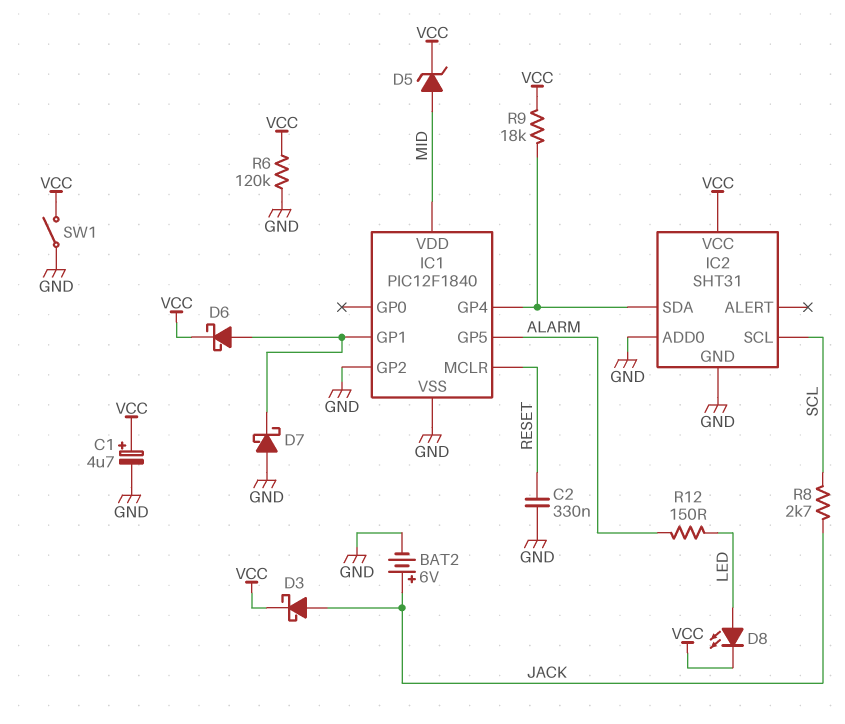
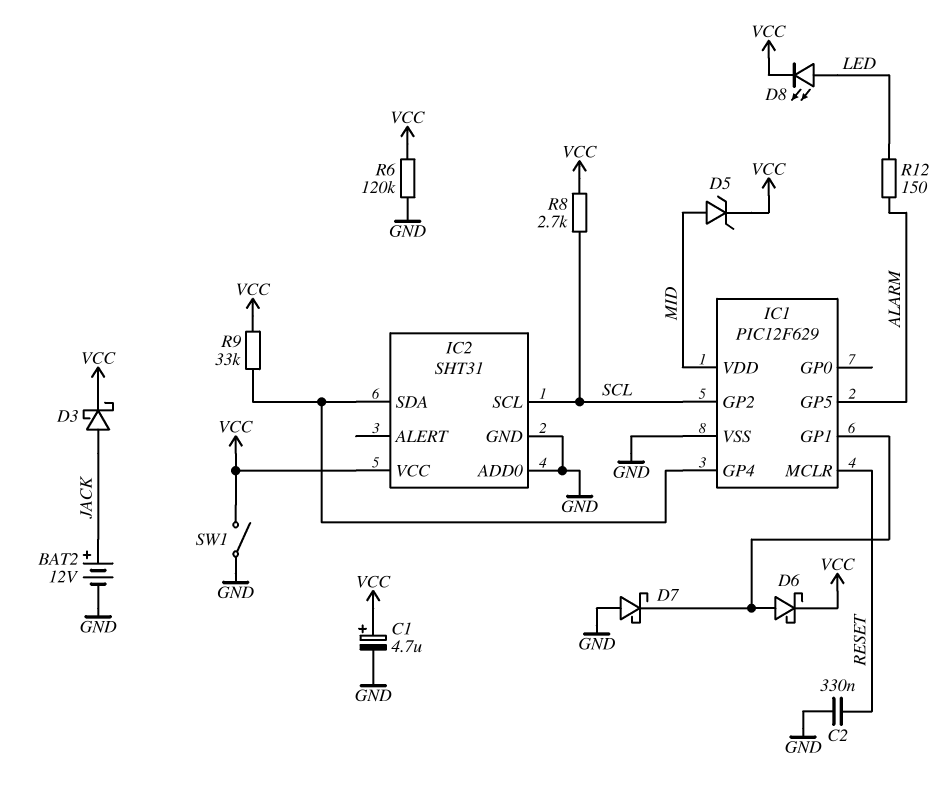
BAT2: 6V (plus JACK, minus GND) -> 12V (plus JACK, minus GND)
IC1: PIC12F1840 -> PIC12F629
IC1 pin GP2: GND -> SCL
R8: 2.7k (JACK, SCL) -> 2.7k (SCL, VCC)
R9: 18k (IC1/GP4, VCC) -> 33k (IC1/GP4, VCC)

